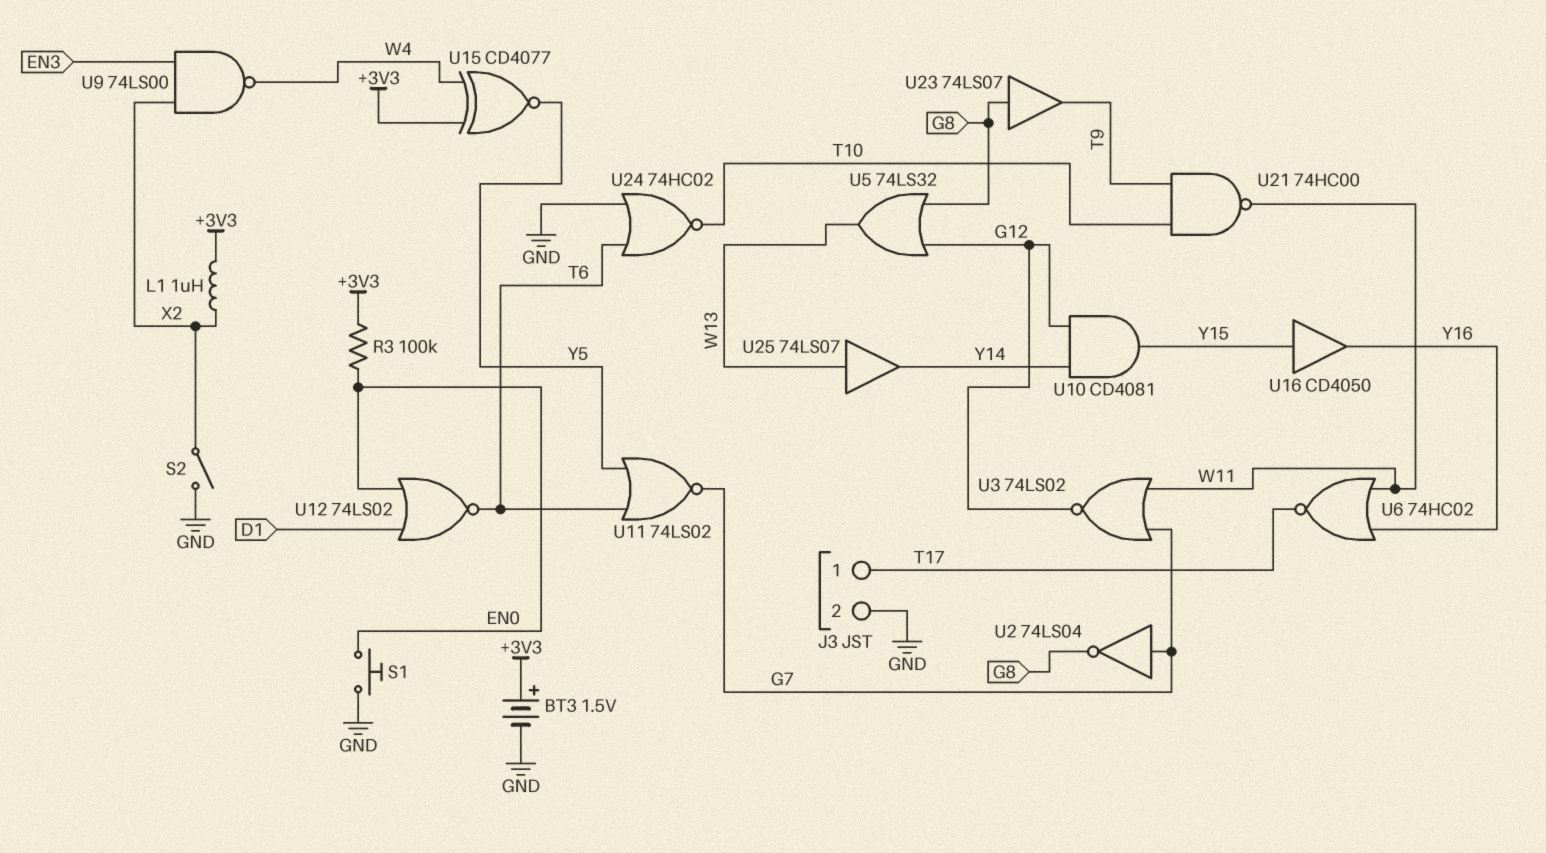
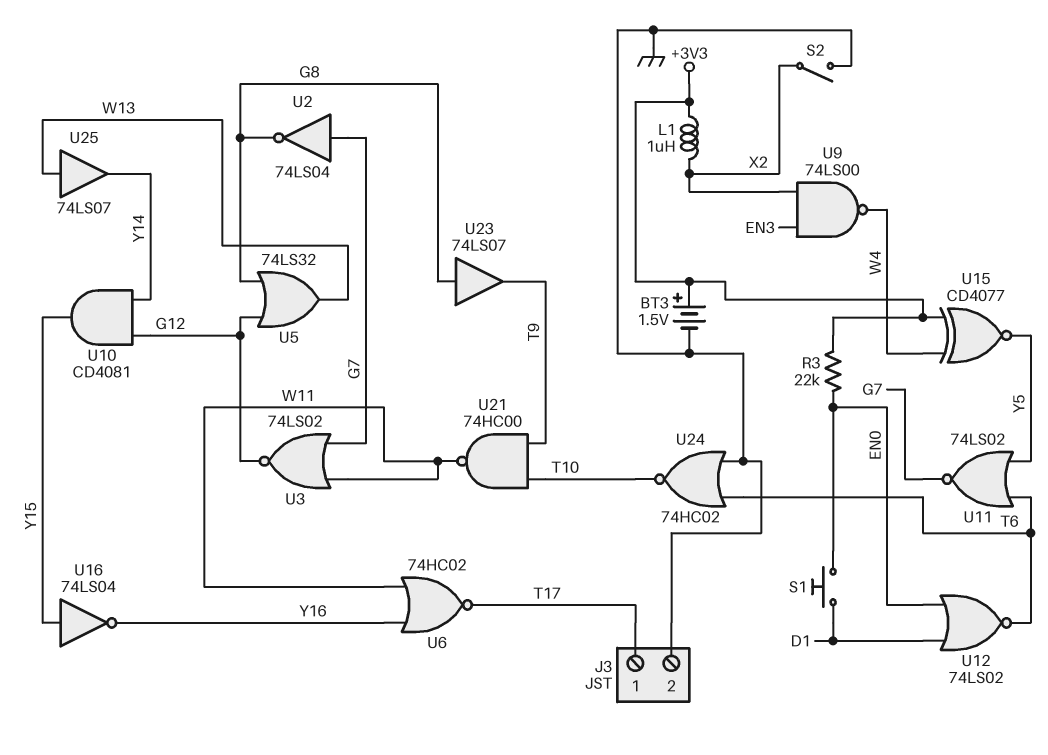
R3: 100k (+3V3, EN0) -> 22k (+3V3, EN0)
S1: button (EN0, GND) -> button (D1, EN0)
U16: buffer CD4050 (in Y15, out Y16) -> NOT 74LS04 (in Y15, out Y16)

